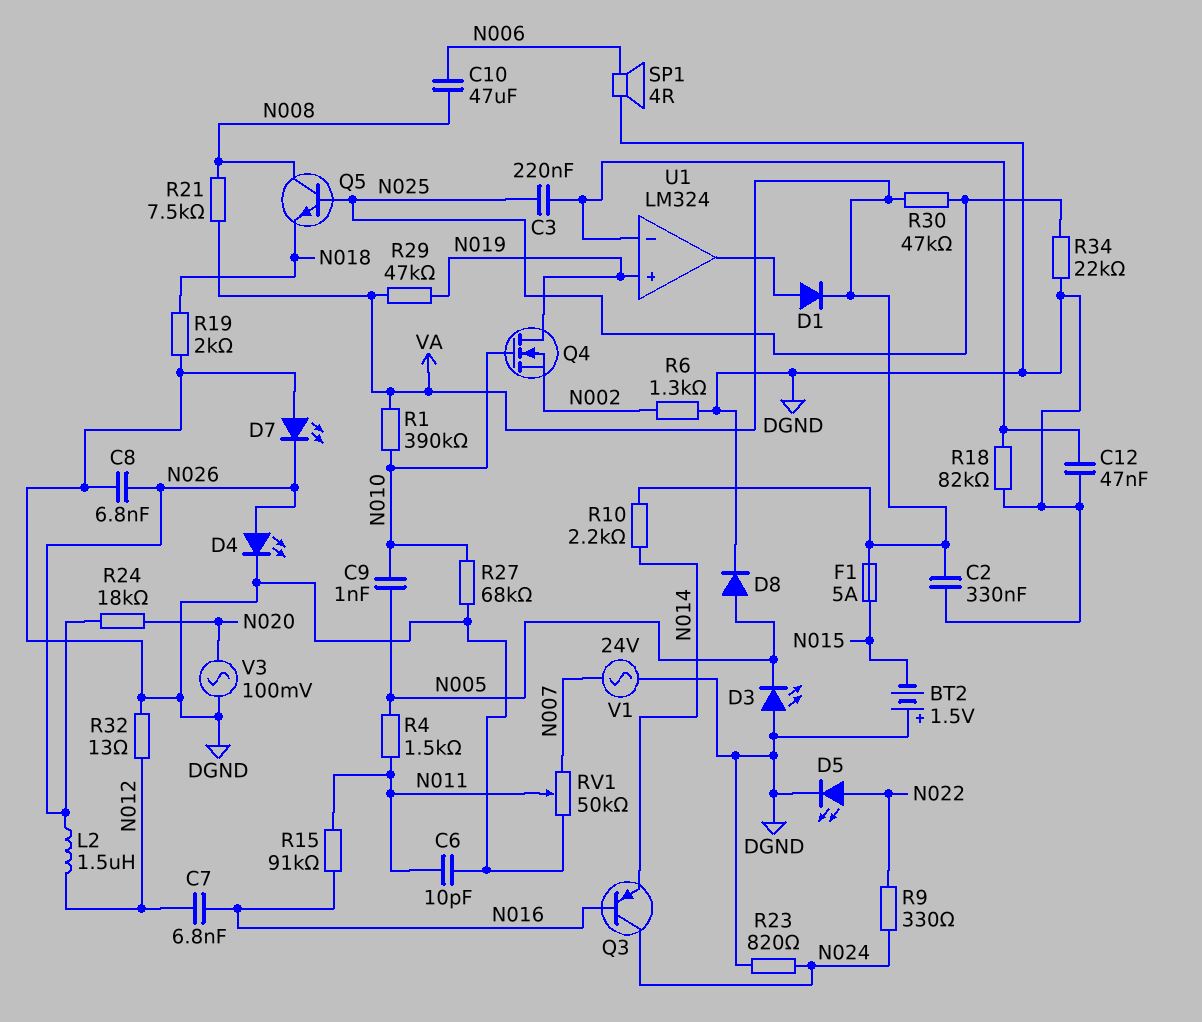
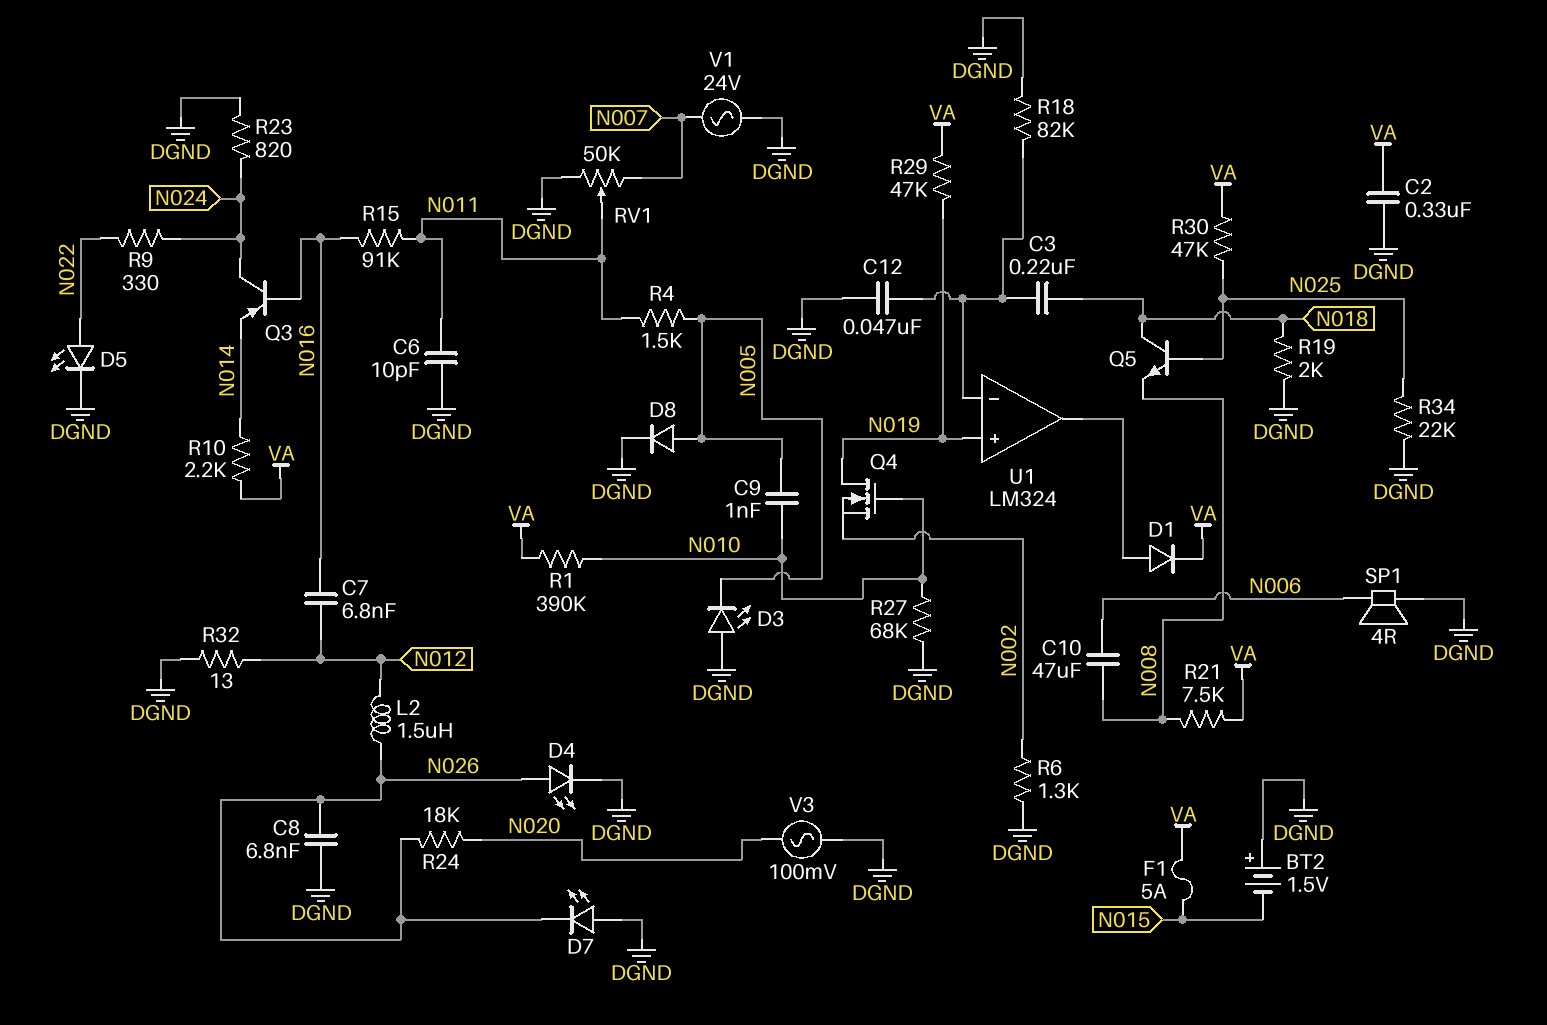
C3: 220nF (N025, U1/in-) -> 220nF (N018, U1/in-)
Q5: NPN (B N025, C N008, E N018) -> NPN (B N025, C N018, E N008)

